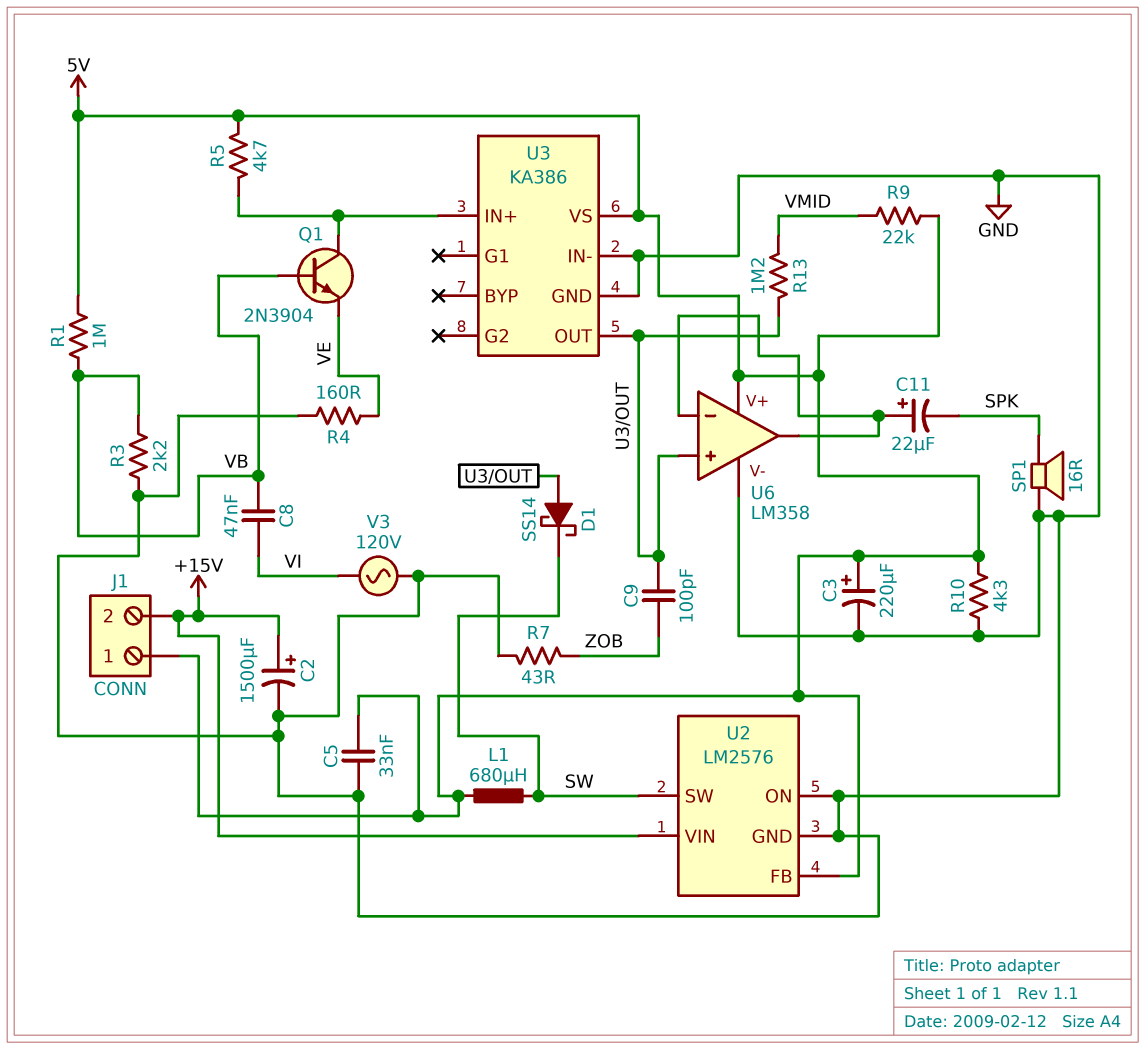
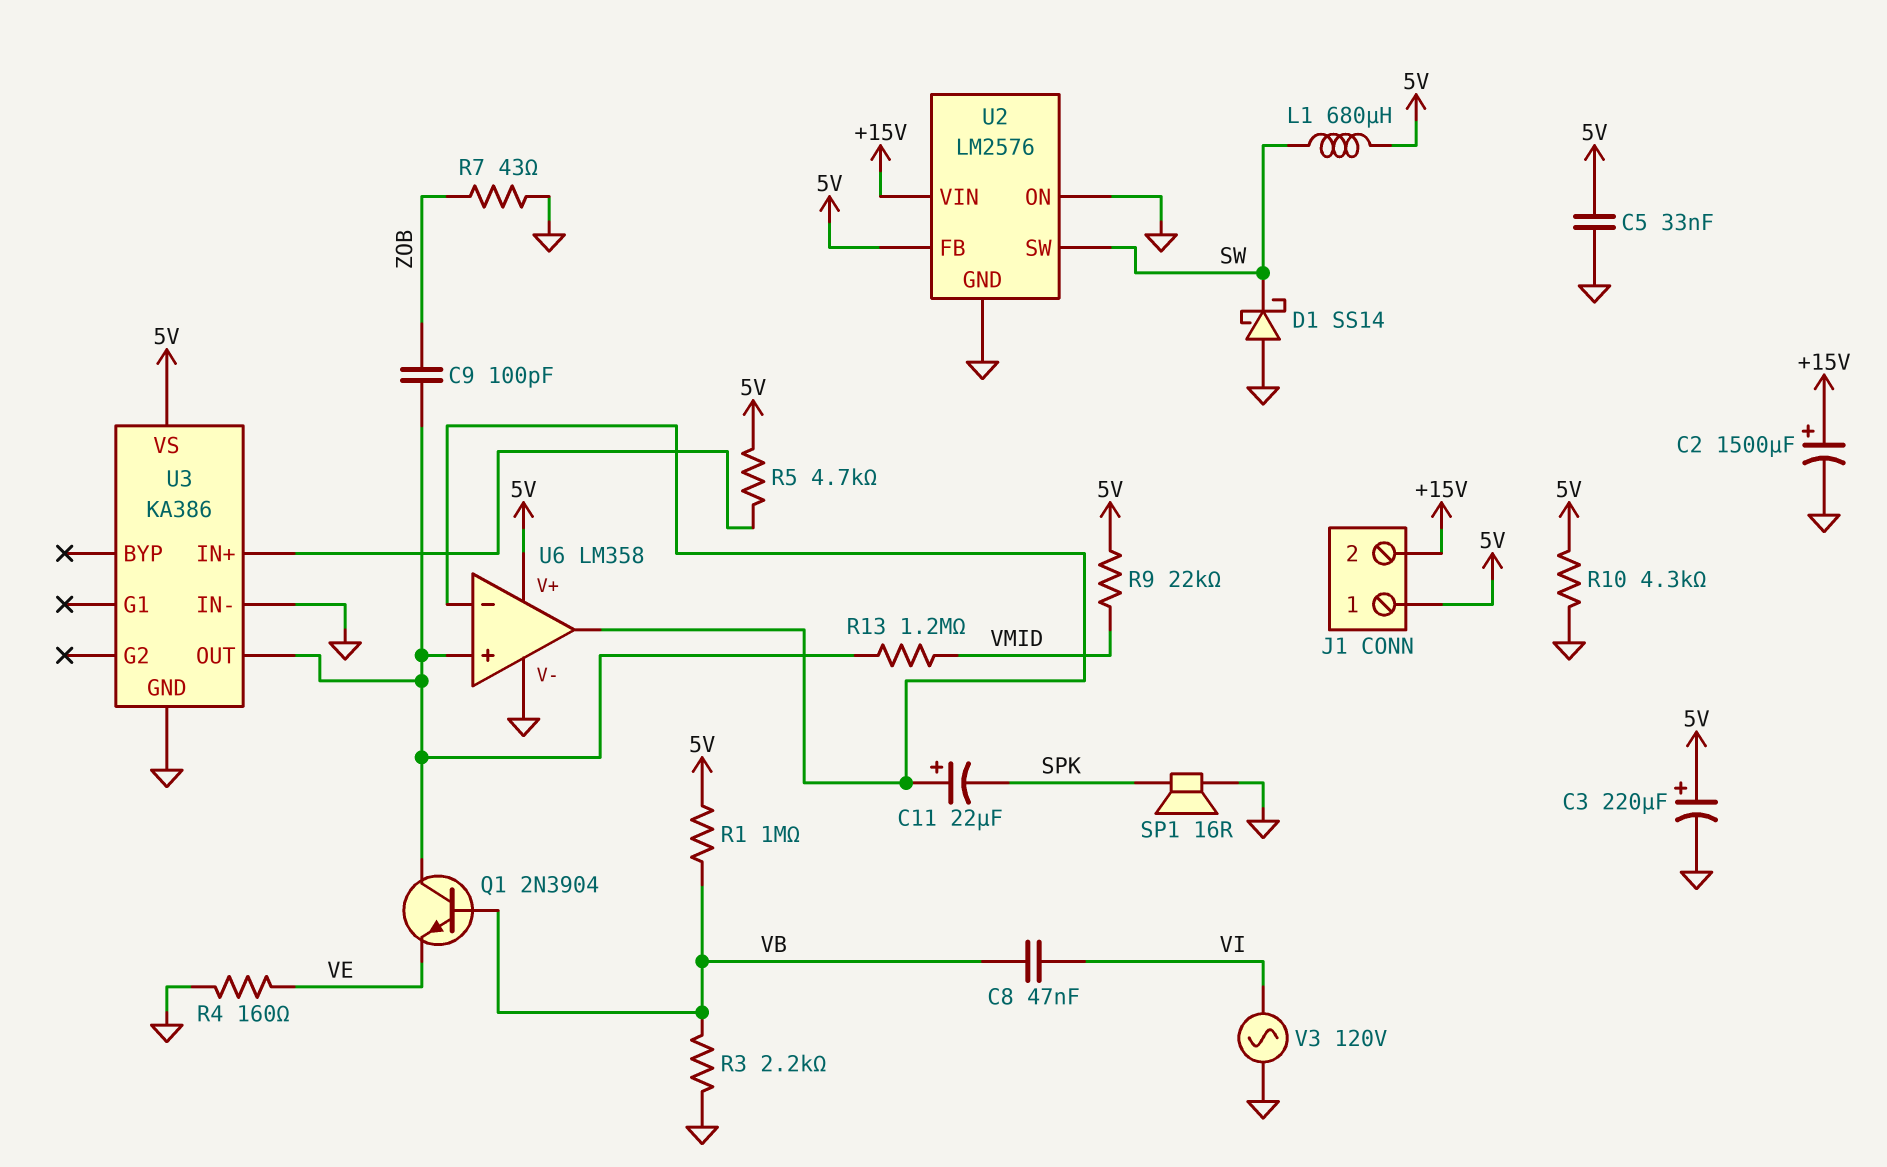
D1: schottky SS14 (A U3/OUT, K SW) -> schottky SS14 (A GND, K SW)
Q1: NPN 2N3904 (B VB, C U3/IN+, E VE) -> NPN 2N3904 (B VB, C U3/OUT, E VE)

